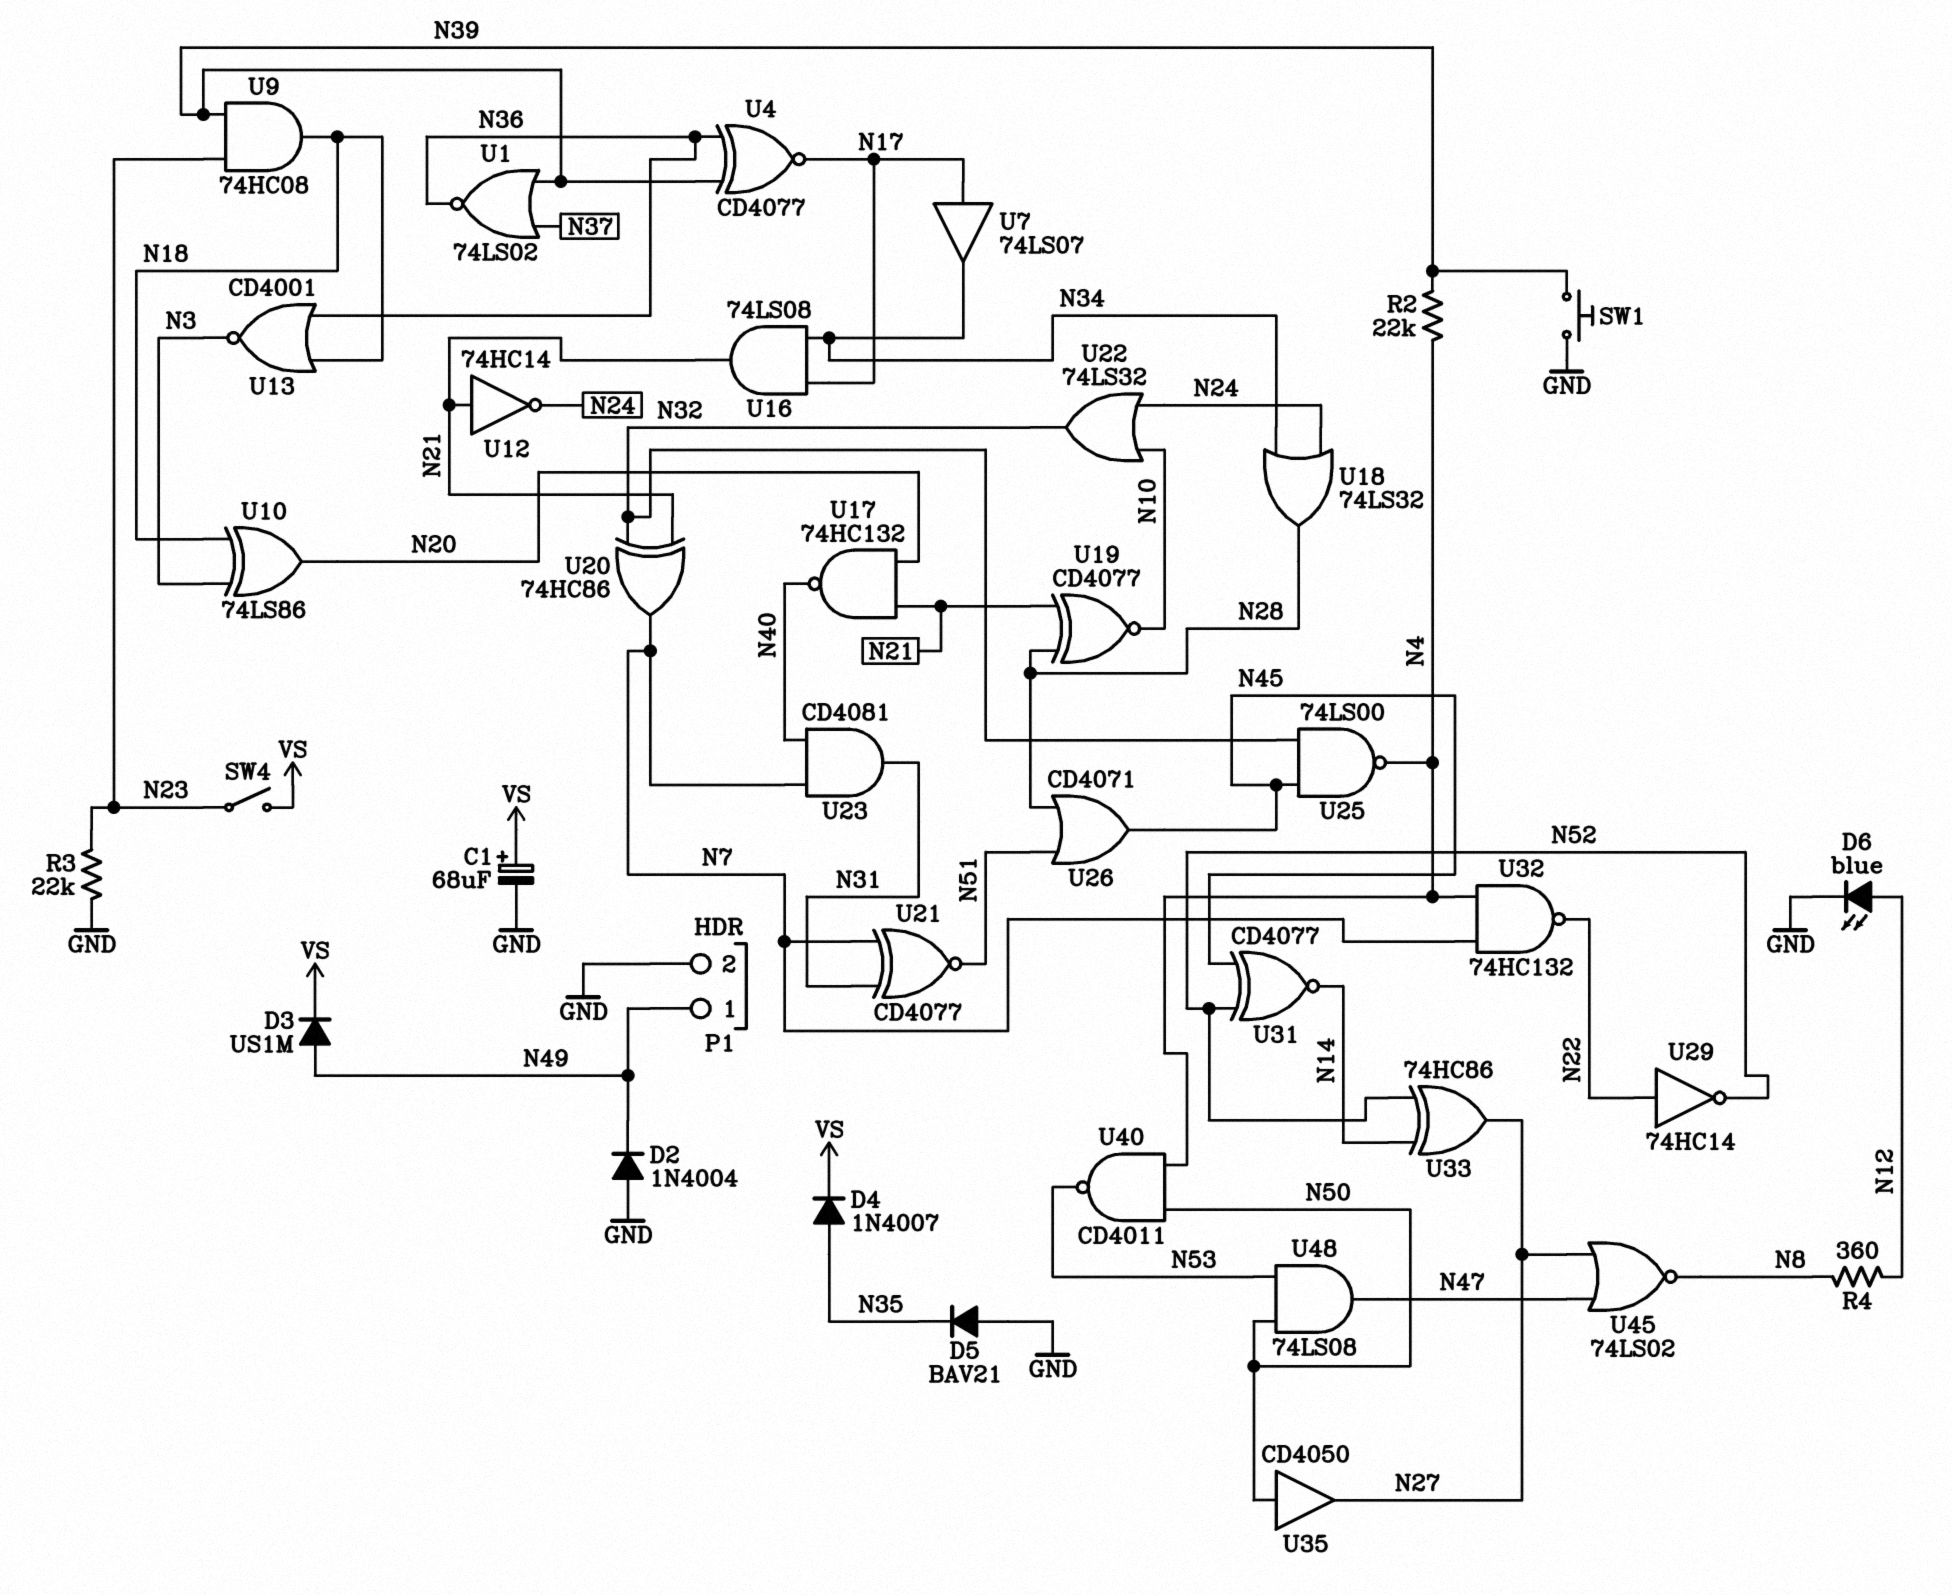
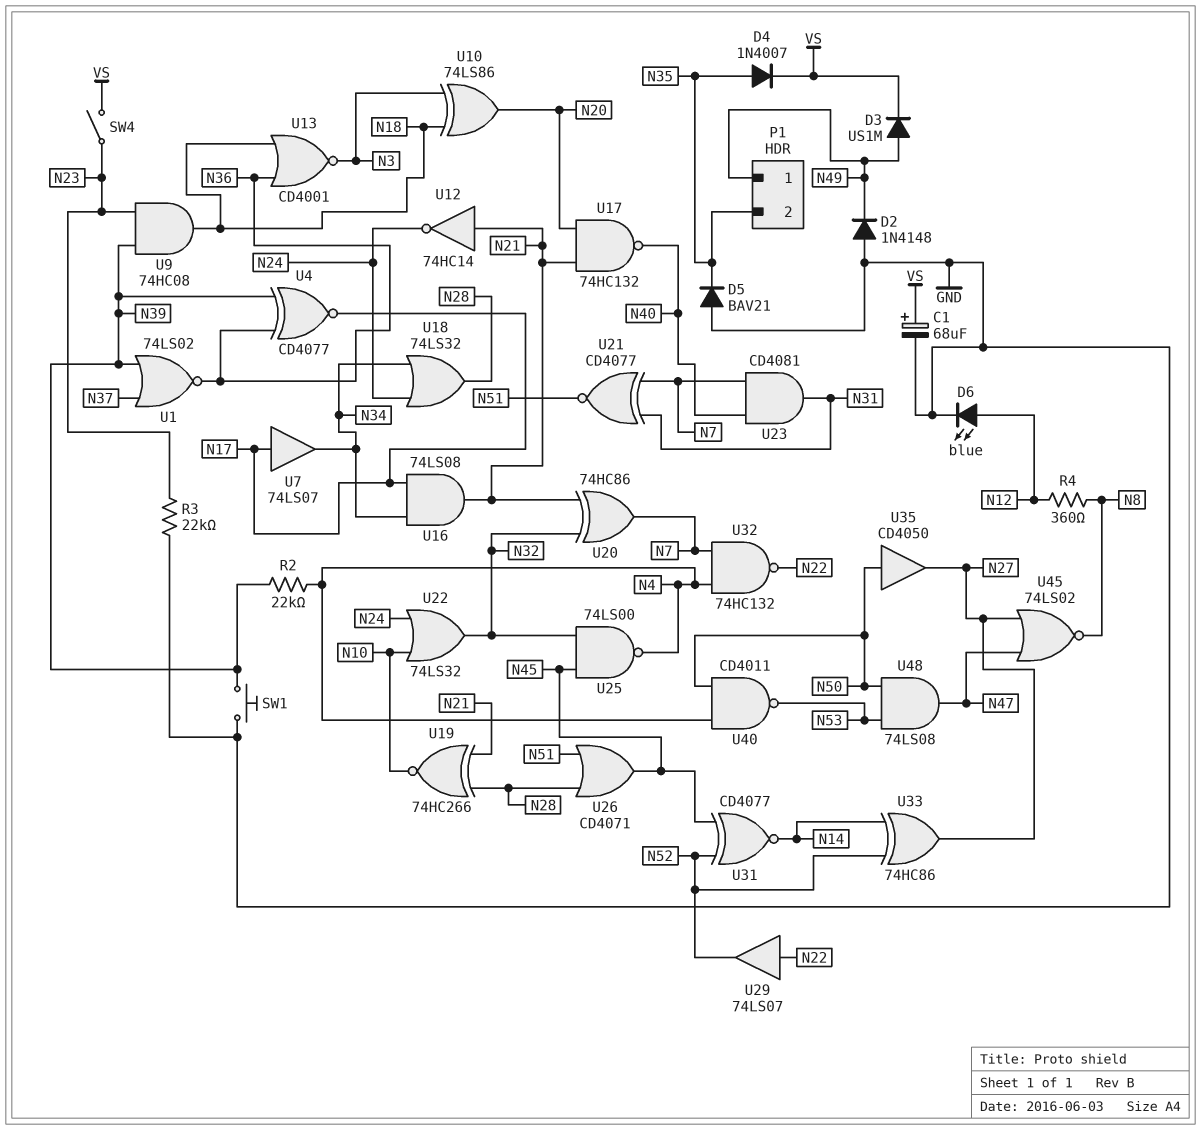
D2: diode 1N4004 (A GND, K N49) -> diode 1N4148 (A GND, K N49)
P1 pin 2: GND -> N35
U19: XNOR CD4077 (in N21, in N28, out N10) -> XNOR 74HC266 (in N21, in N28, out N10)
U29: NOT 74HC14 (in N22, out N52) -> buffer 74LS07 (in N22, out N52)

